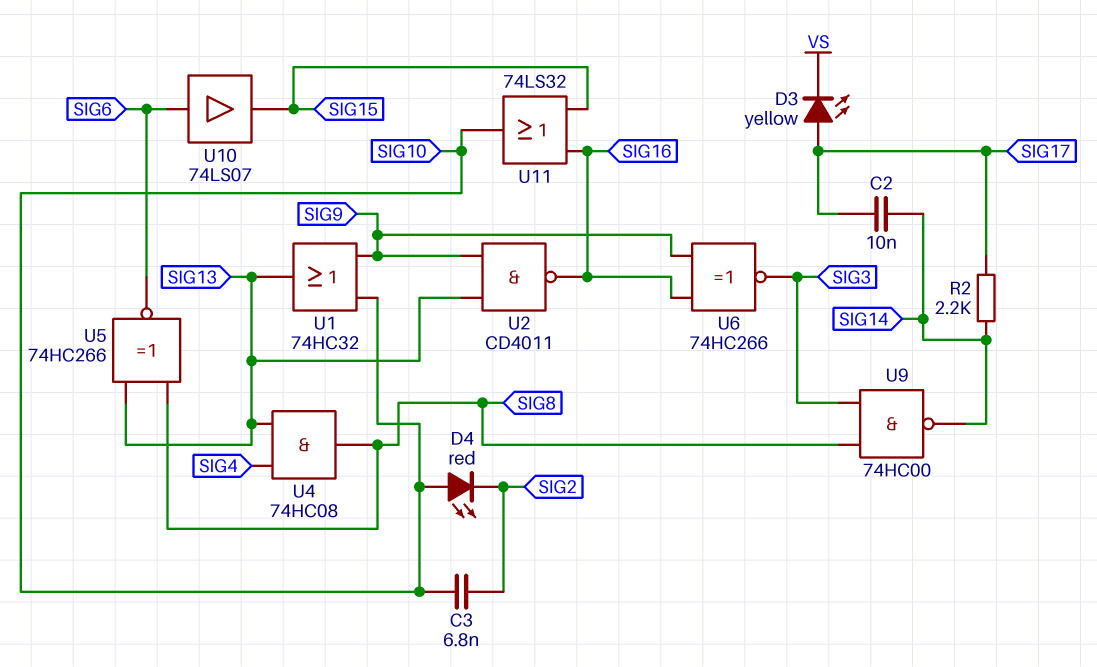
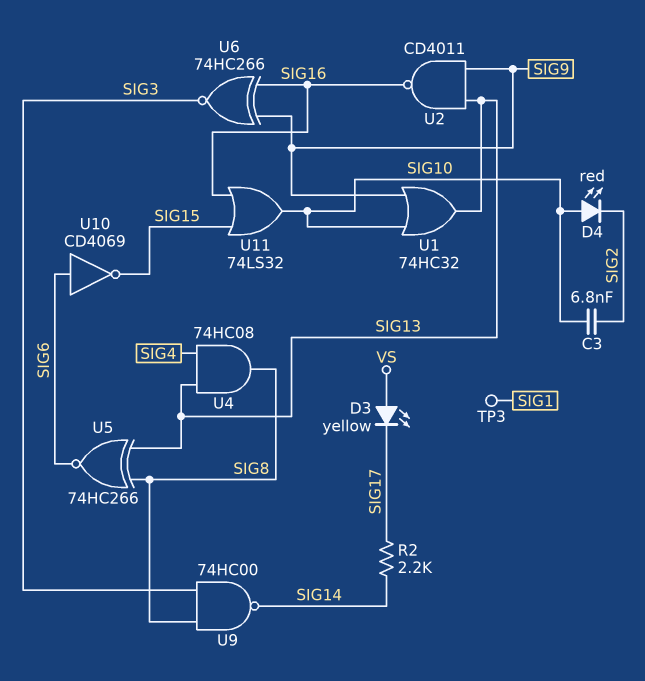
C2: 10nF (SIG14, SIG17) -> none
D3: LED yellow (A SIG17, K VS) -> LED yellow (A VS, K SIG17)
TP3: none -> test point (SIG1)
U10: buffer 74LS07 (in SIG6, out SIG15) -> NOT CD4069 (in SIG6, out SIG15)

